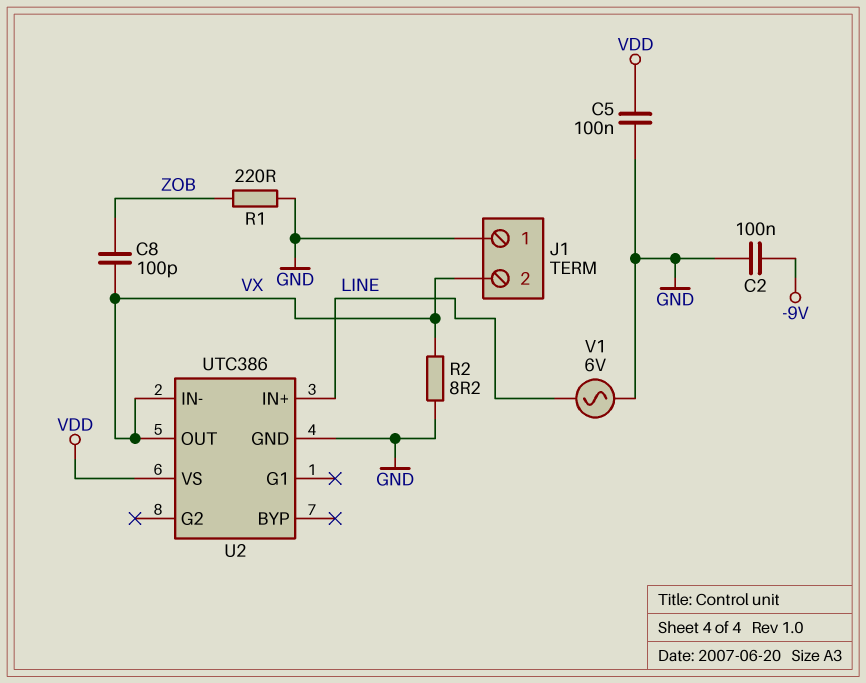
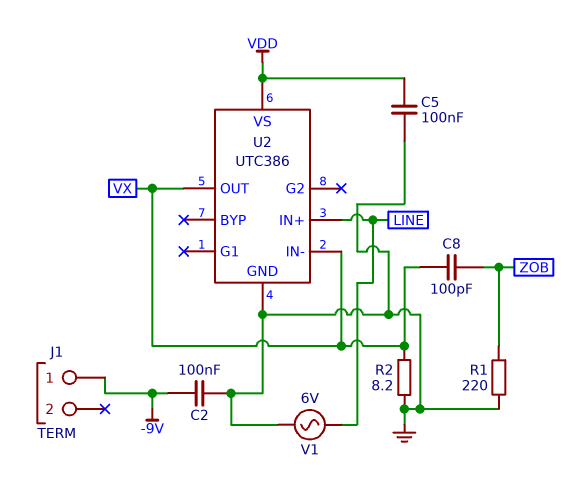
J1 pin 1: GND -> -9V
J1 pin 2: VX -> none

